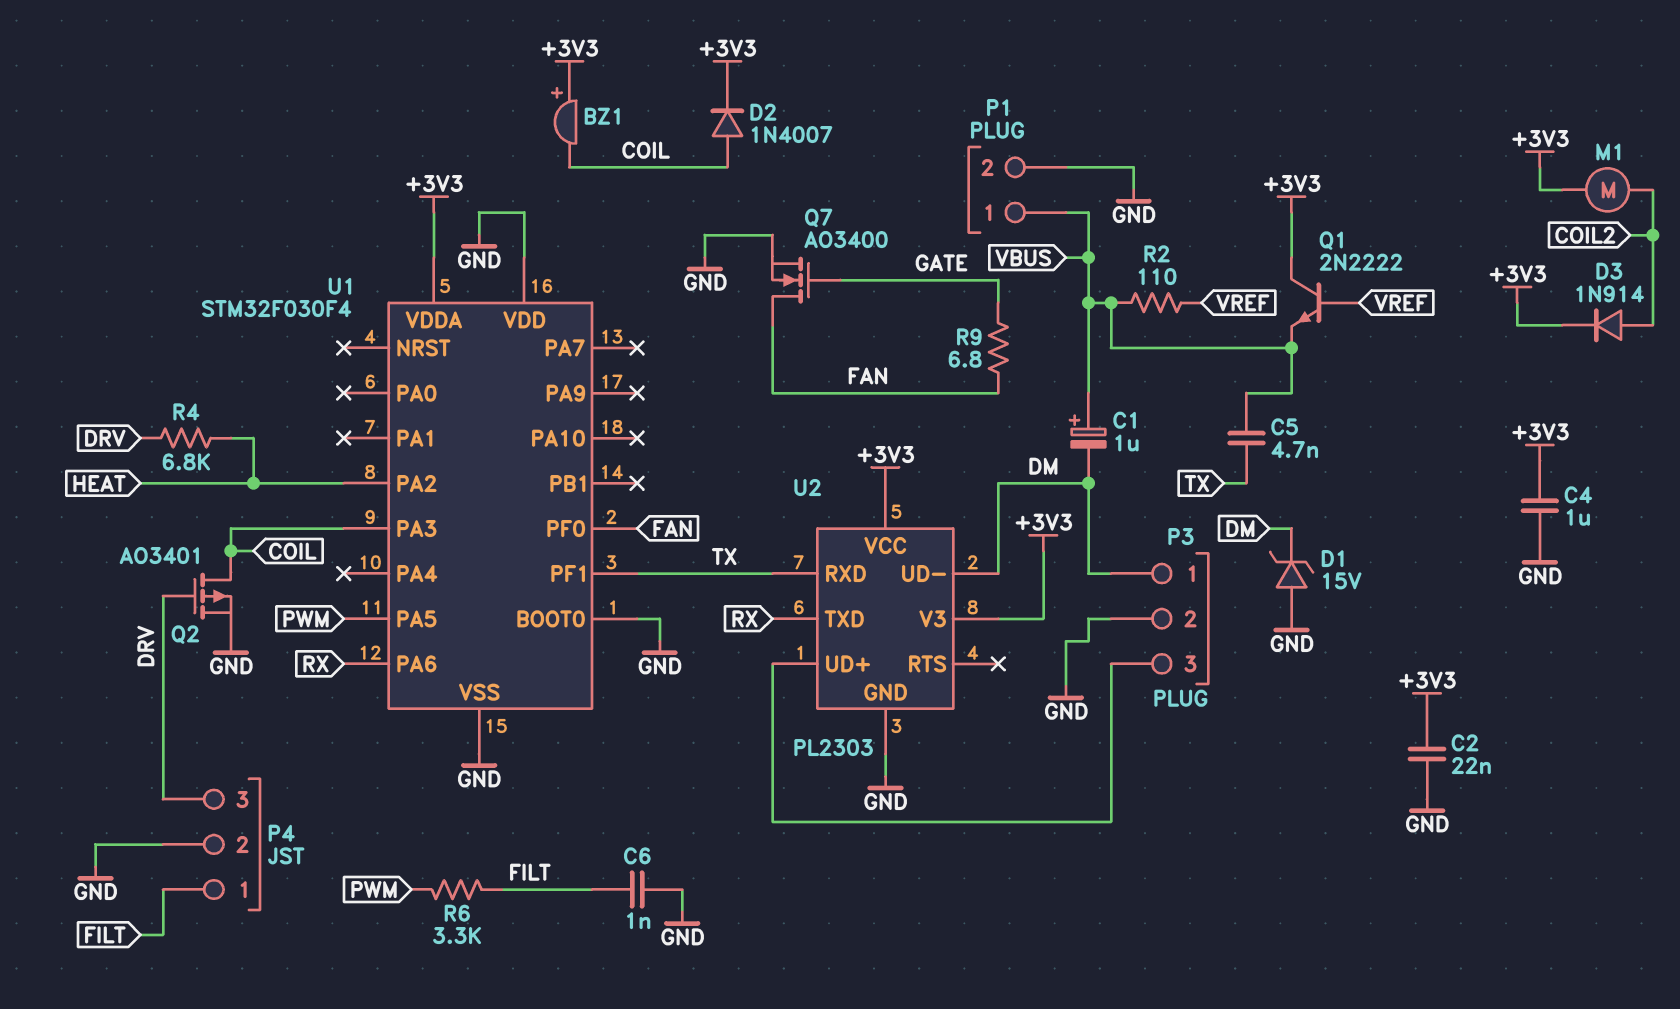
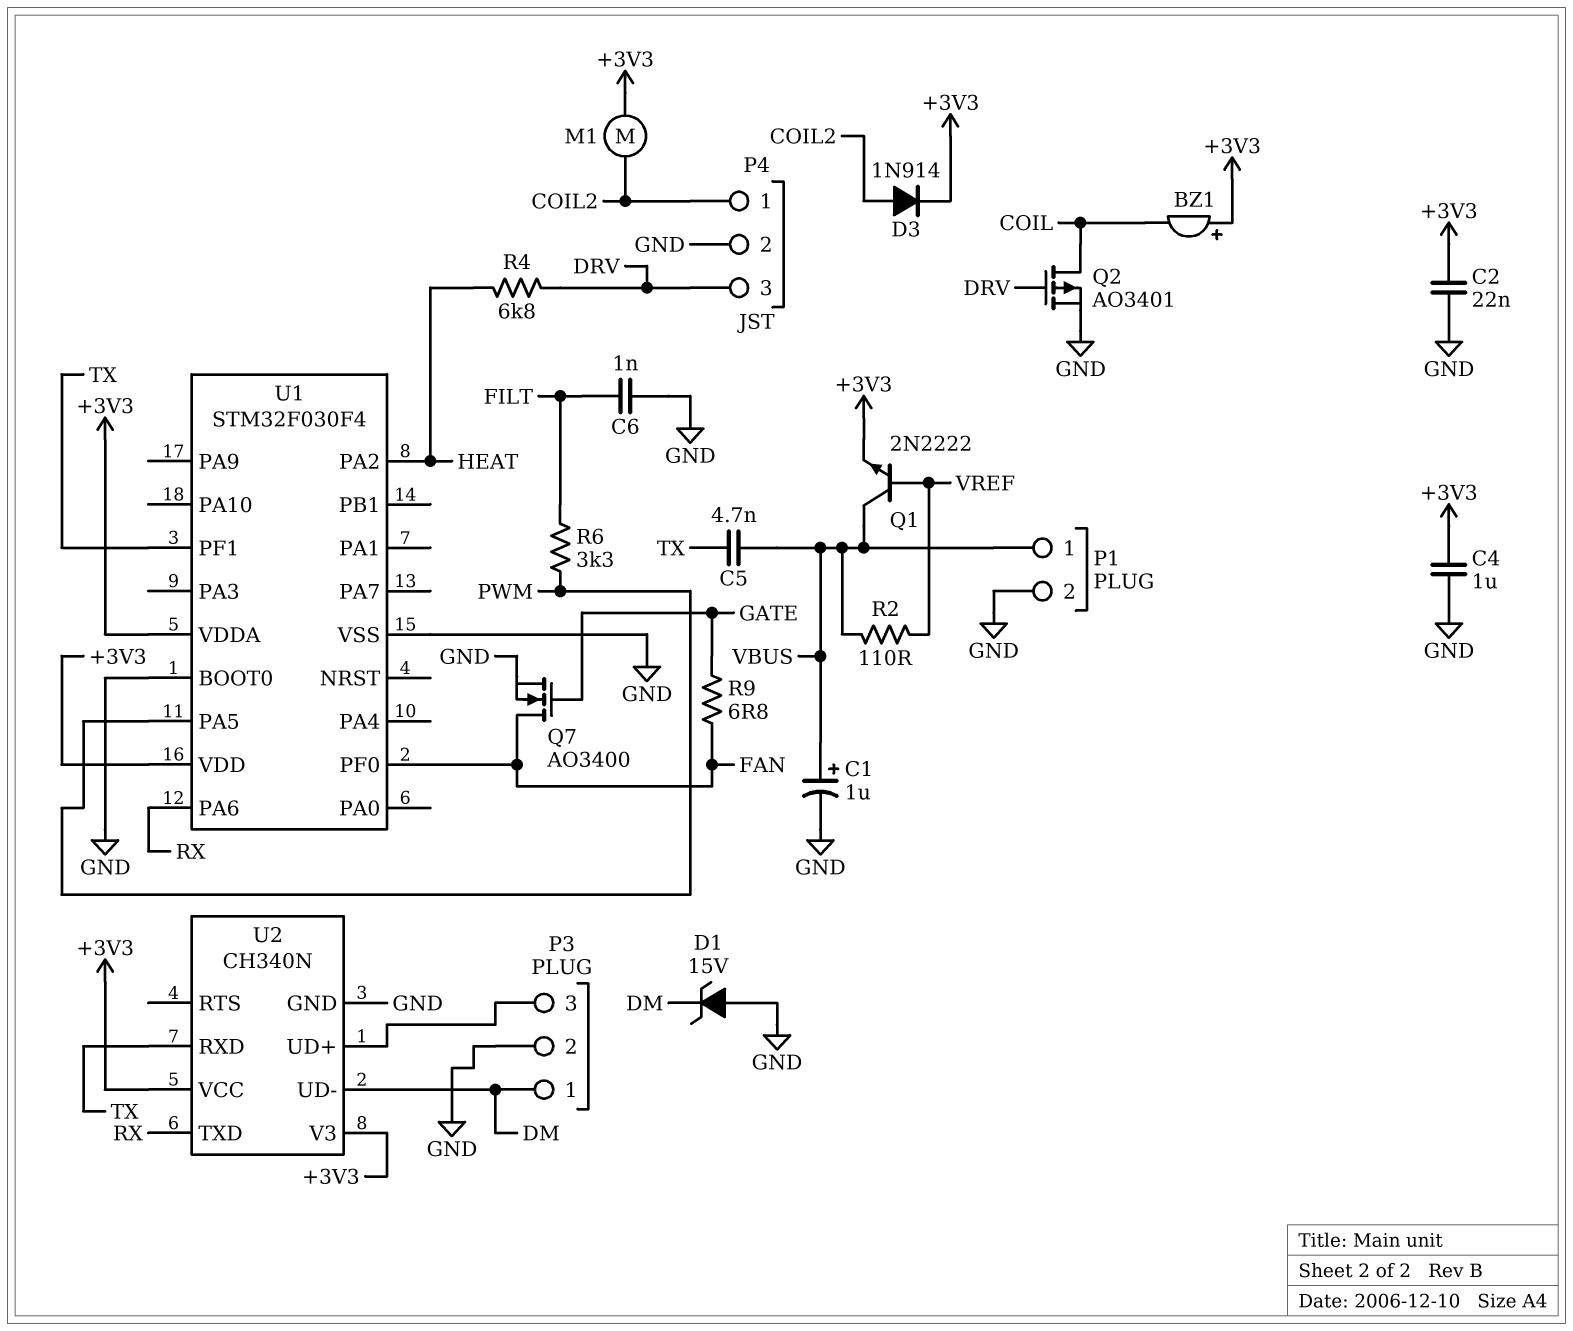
C1: 1uF (plus VBUS, minus DM) -> 1uF (plus VBUS, minus GND)
D2: diode 1N4007 (A COIL, K +3V3) -> none
P4 pin 1: FILT -> COIL2
Q1: NPN 2N2222 (B VREF, C +3V3, E VBUS) -> NPN 2N2222 (B VREF, C VBUS, E +3V3)
U1 pin PA3: COIL -> none
U1 pin VDD: GND -> +3V3
U2: PL2303 -> CH340N

